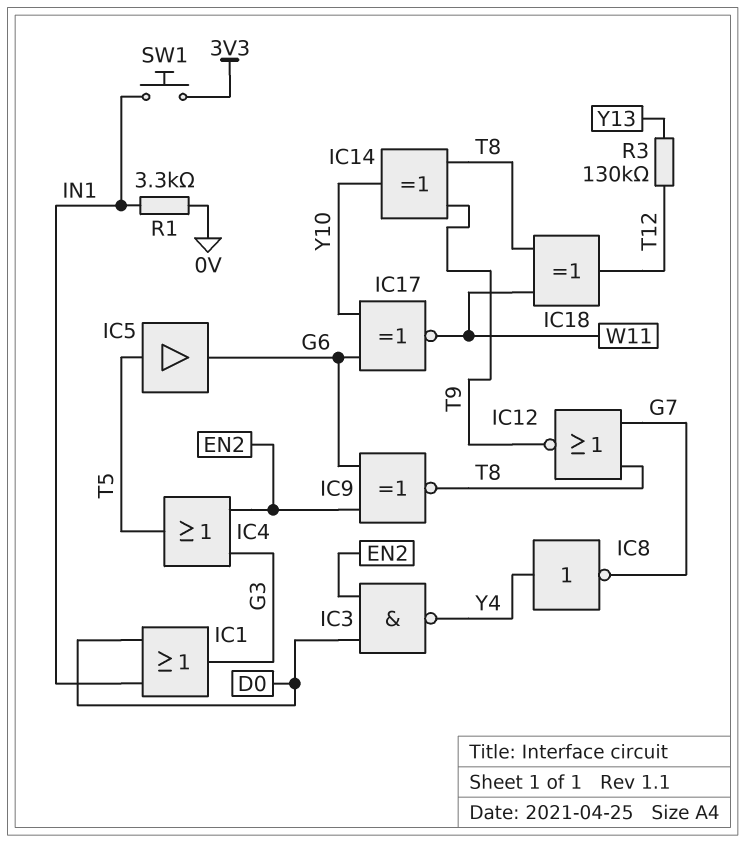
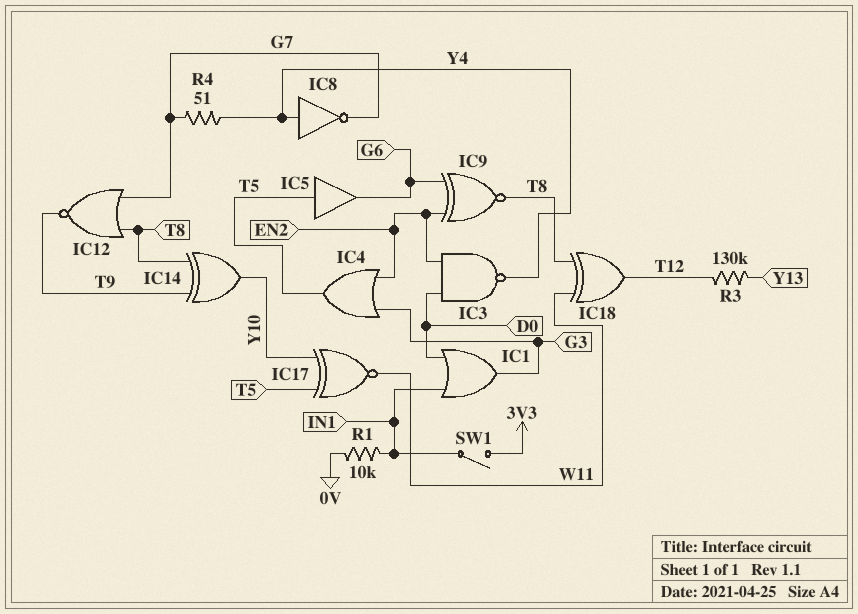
IC17: XNOR (in G6, in Y10, out W11) -> XNOR (in T5, in Y10, out W11)
R1: 3.3k (0V, IN1) -> 10k (0V, IN1)
R4: none -> 51 (G7, Y4)
SW1: button (3V3, IN1) -> switch (3V3, IN1)

